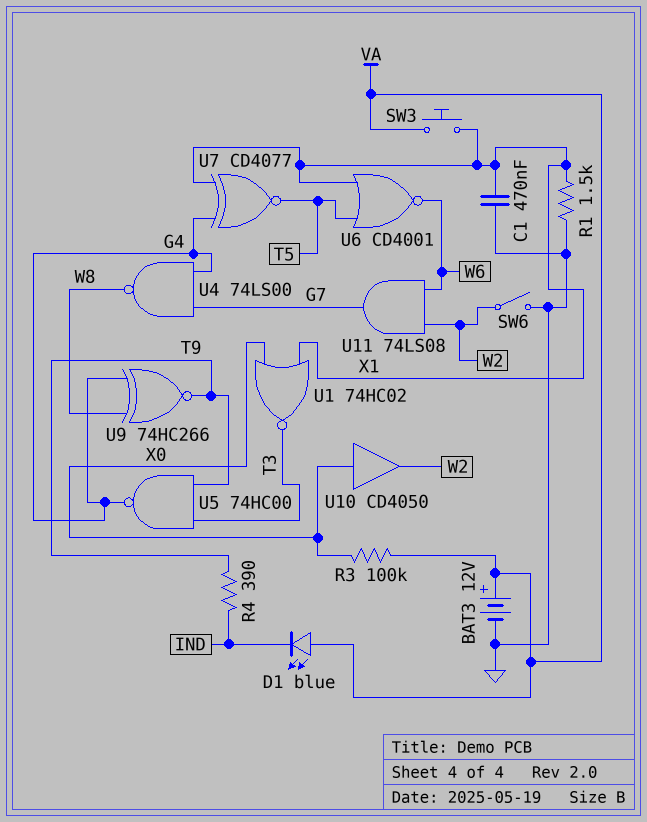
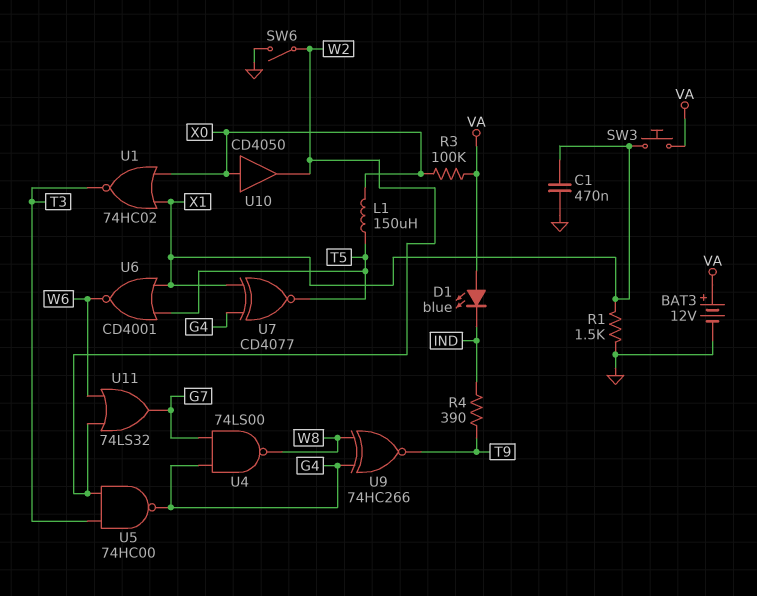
L1: none -> 150uH (T5, X0)
U5: NAND 74HC00 (in T3, in T9, out G4) -> NAND 74HC00 (in T3, in W2, out G4)
U11: AND 74LS08 (in W2, in W6, out G7) -> OR 74LS32 (in W2, in W6, out G7)

